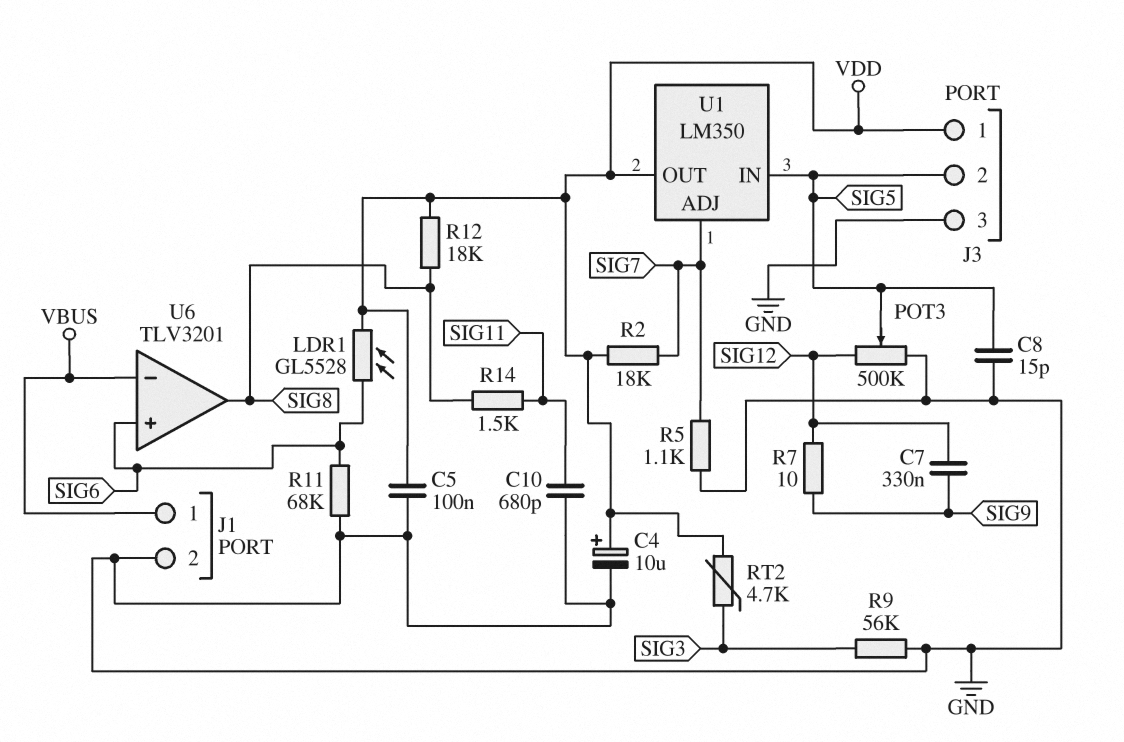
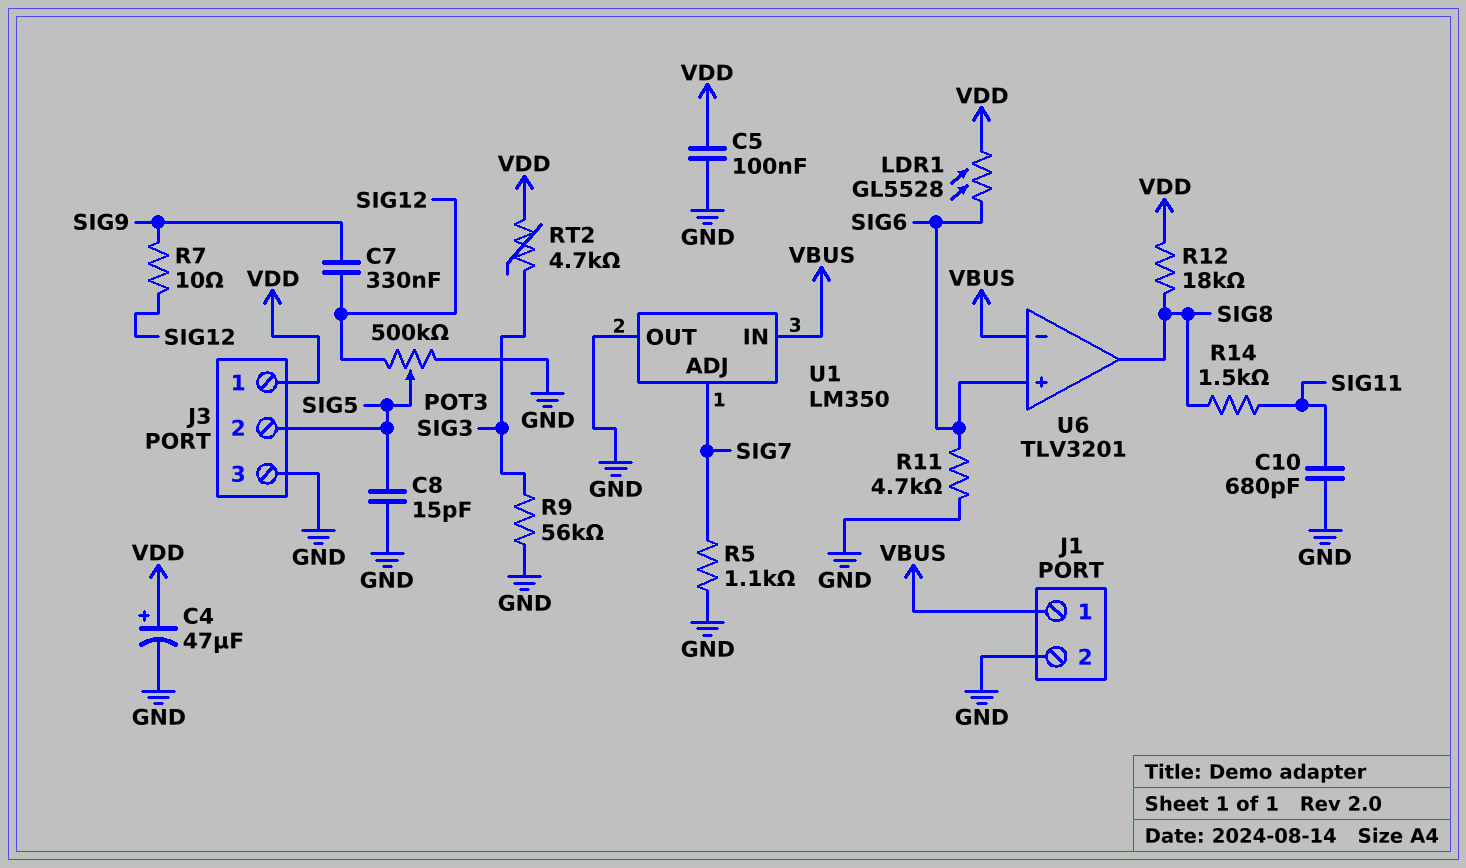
C4: 10uF (plus VDD, minus GND) -> 47uF (plus VDD, minus GND)
R2: 18k (SIG7, VDD) -> none
R11: 68k (GND, SIG6) -> 4.7k (GND, SIG6)
U1 pin IN: SIG5 -> VBUS
U1 pin OUT: VDD -> GND

